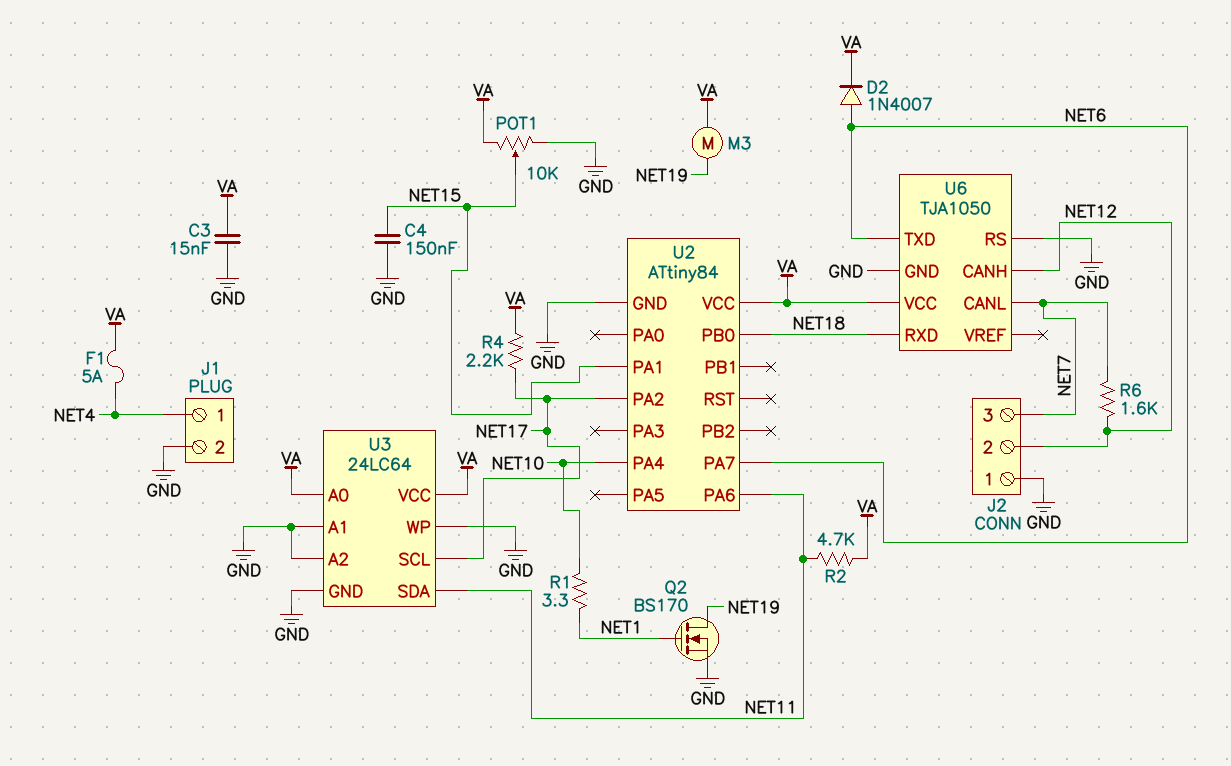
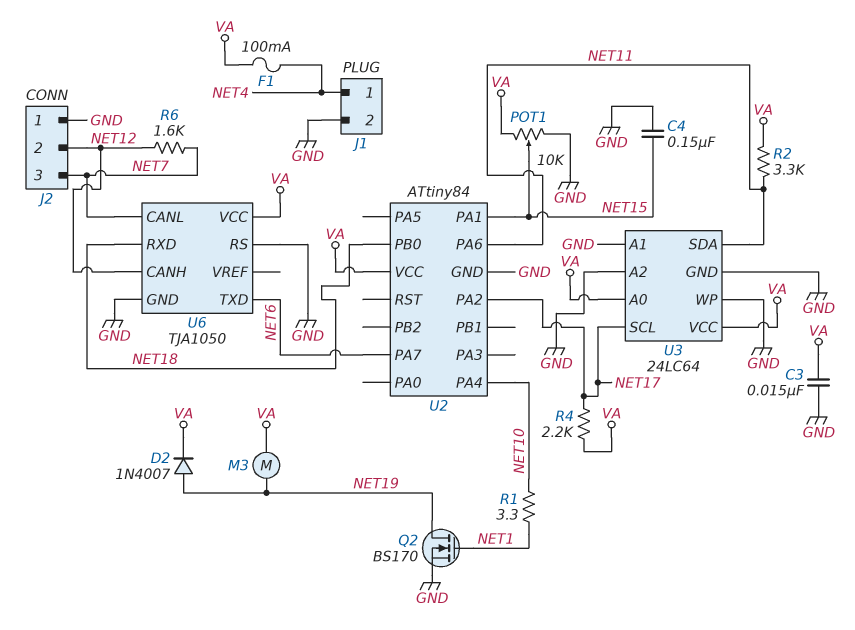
D2: diode 1N4007 (A NET6, K VA) -> diode 1N4007 (A NET19, K VA)
F1: 5A (NET4, VA) -> 100mA (NET4, VA)
R2: 4.7k (NET11, VA) -> 3.3k (NET11, VA)

